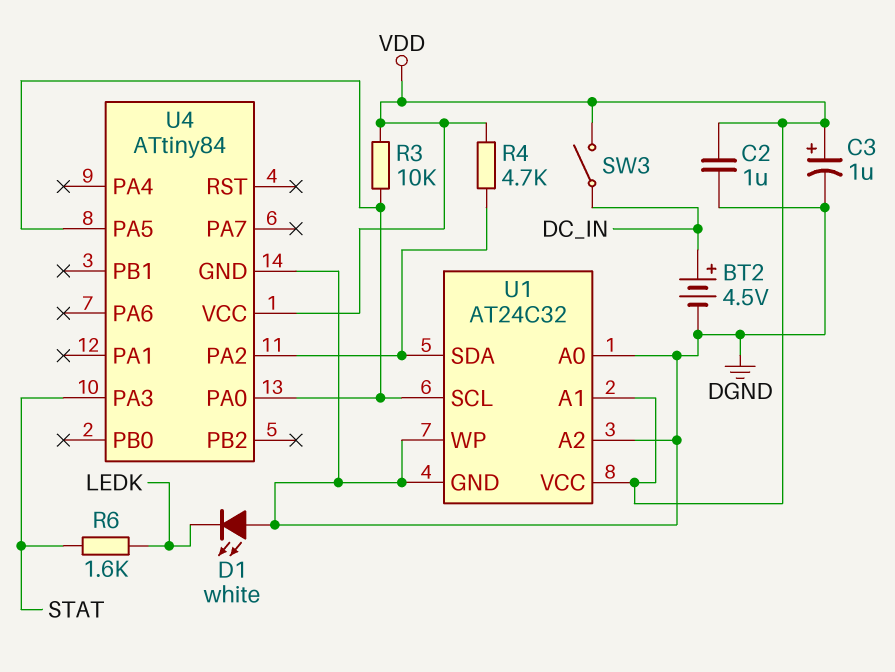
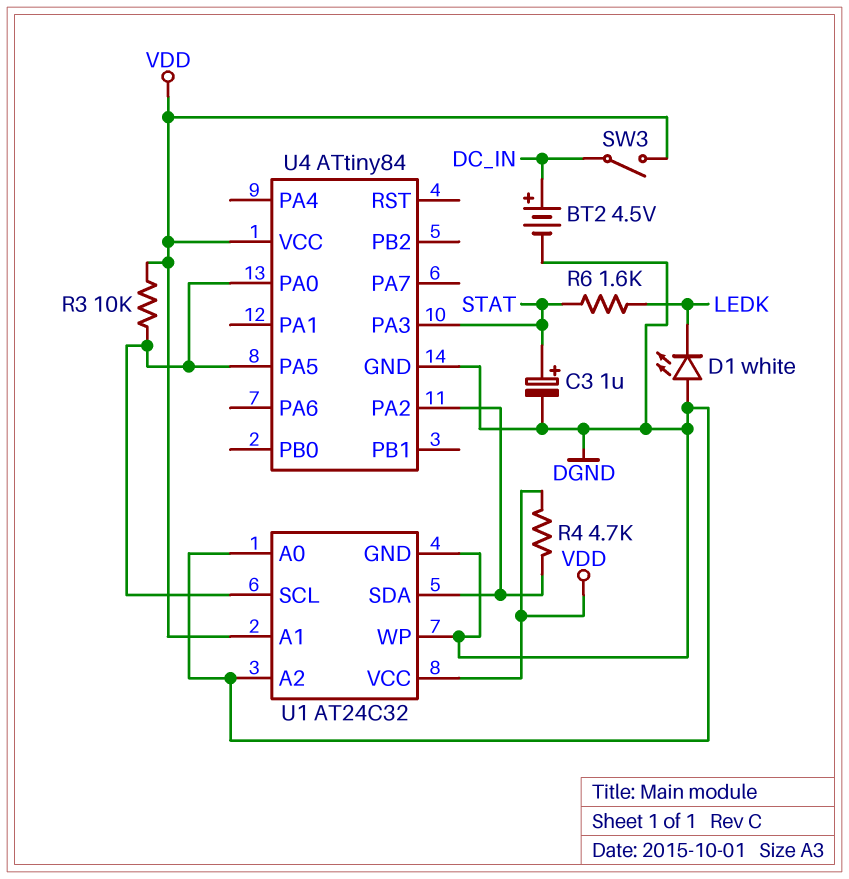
C2: 1uF (DGND, VDD) -> none
C3: 1uF (plus VDD, minus DGND) -> 1uF (plus STAT, minus DGND)

